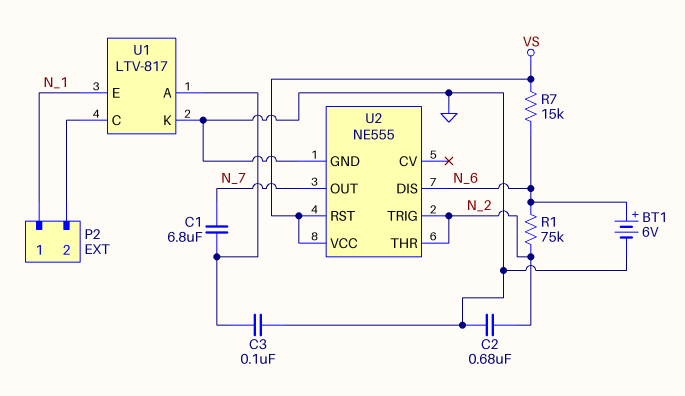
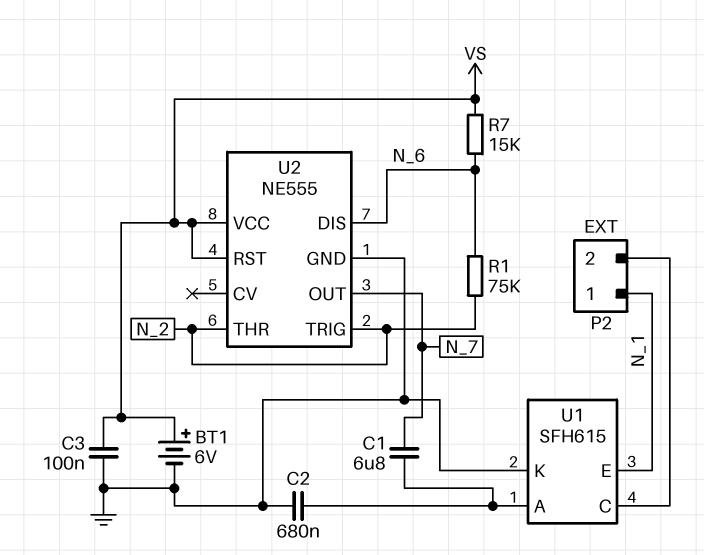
BT1: 6V (plus N_6, minus GND) -> 6V (plus VS, minus GND)
C2: 680nF (GND, N_2) -> 680nF (GND, U1/A)
C3: 100nF (GND, U1/A) -> 100nF (GND, VS)
U1: LTV-817 -> SFH615

